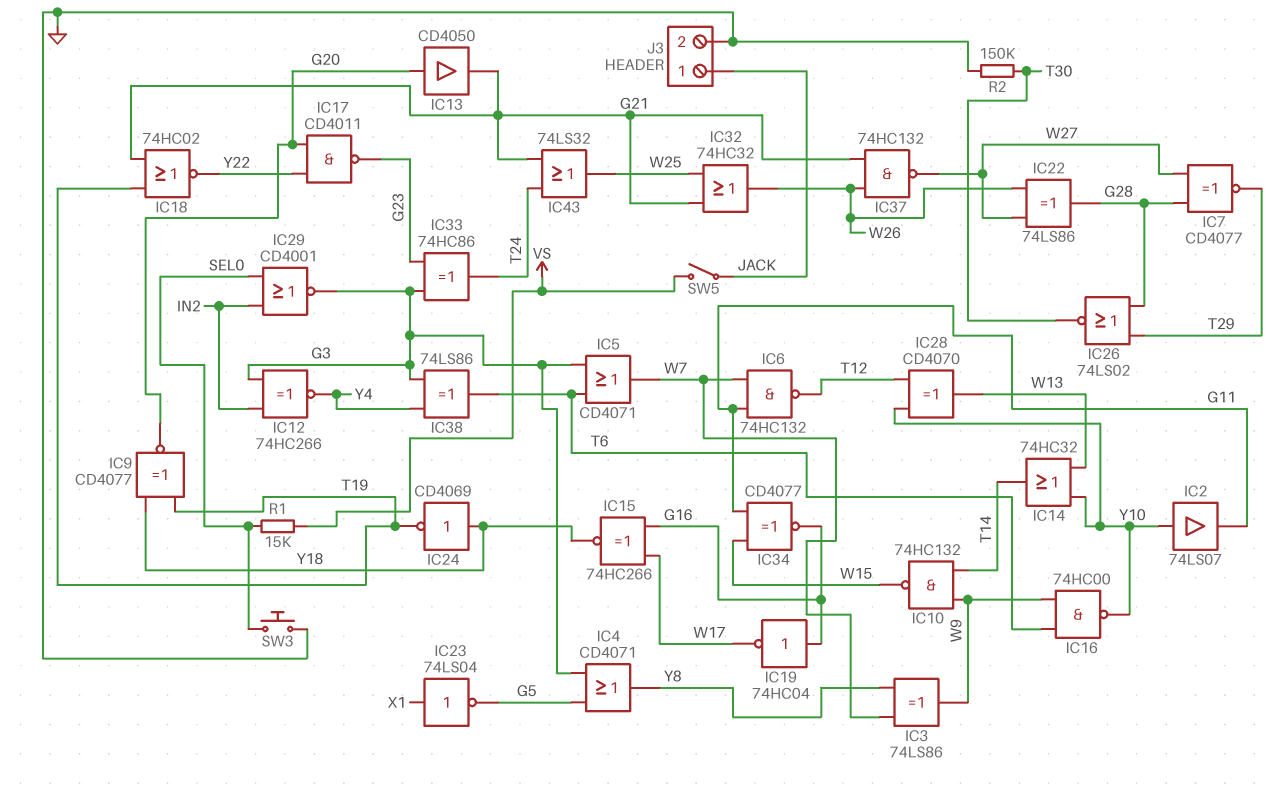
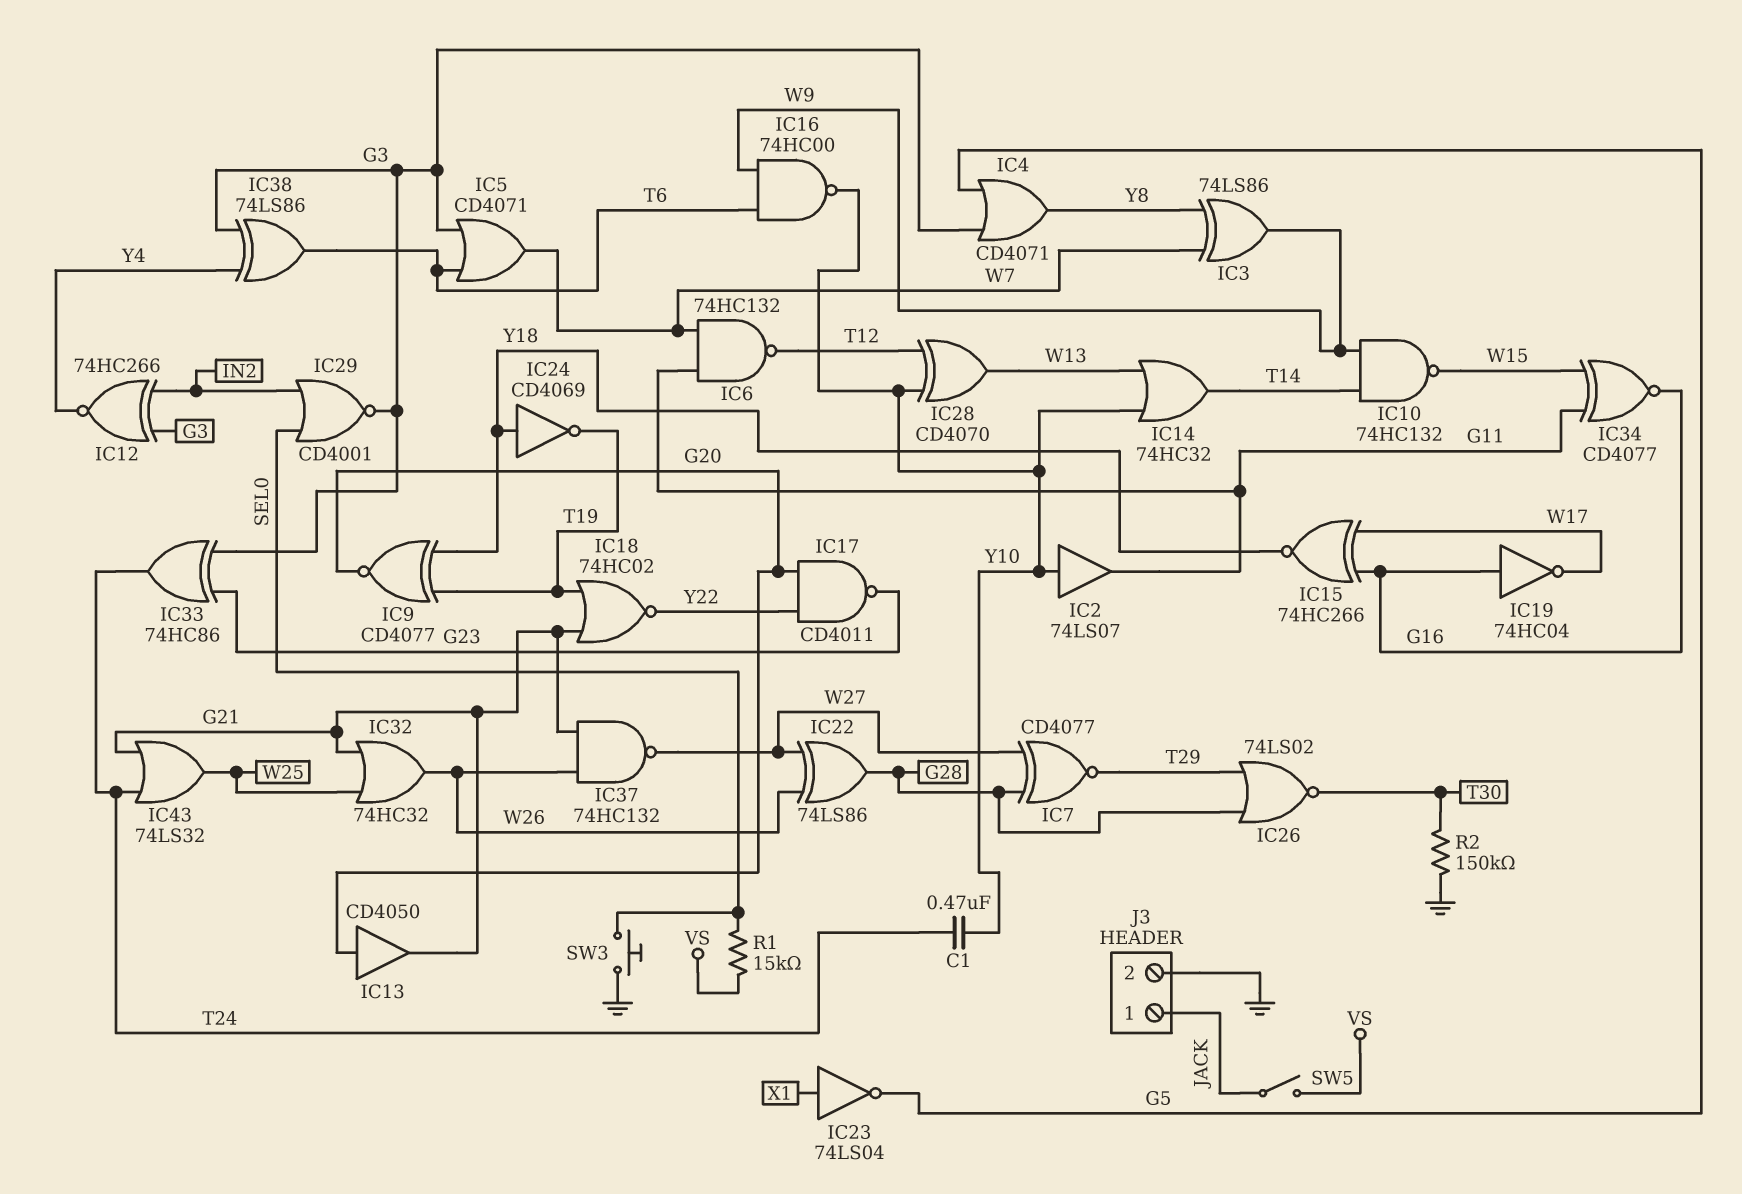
C1: none -> 470nF (T24, Y10)

